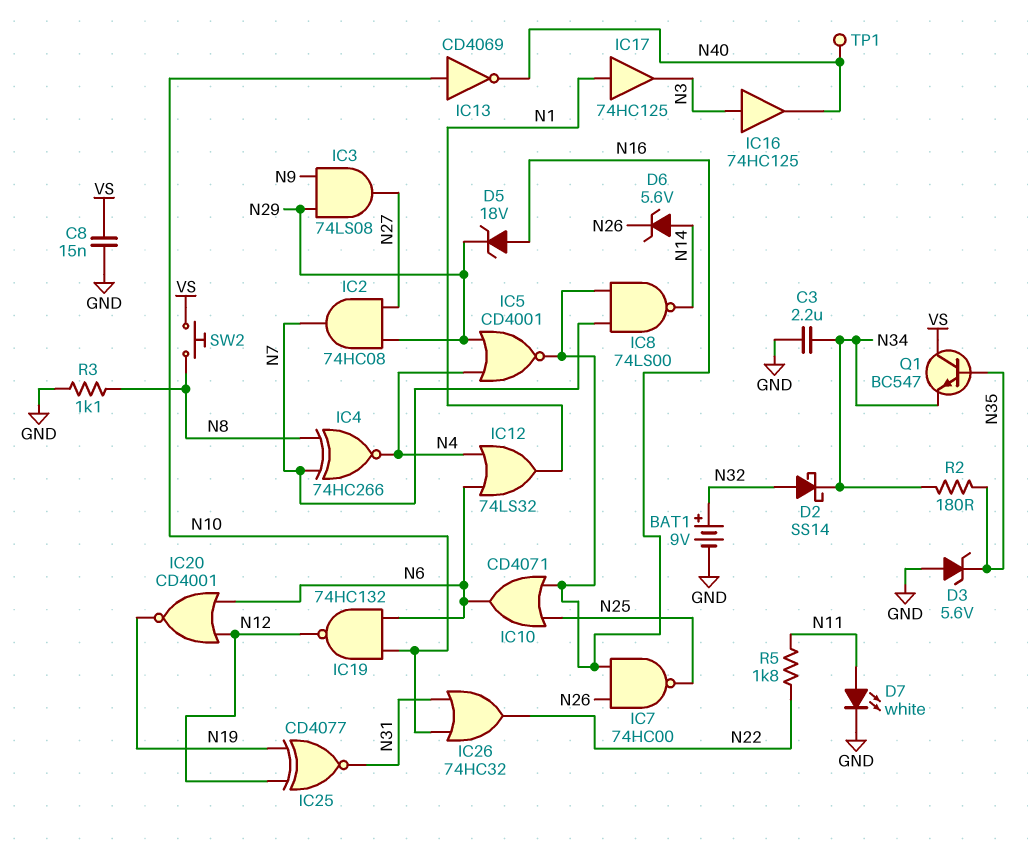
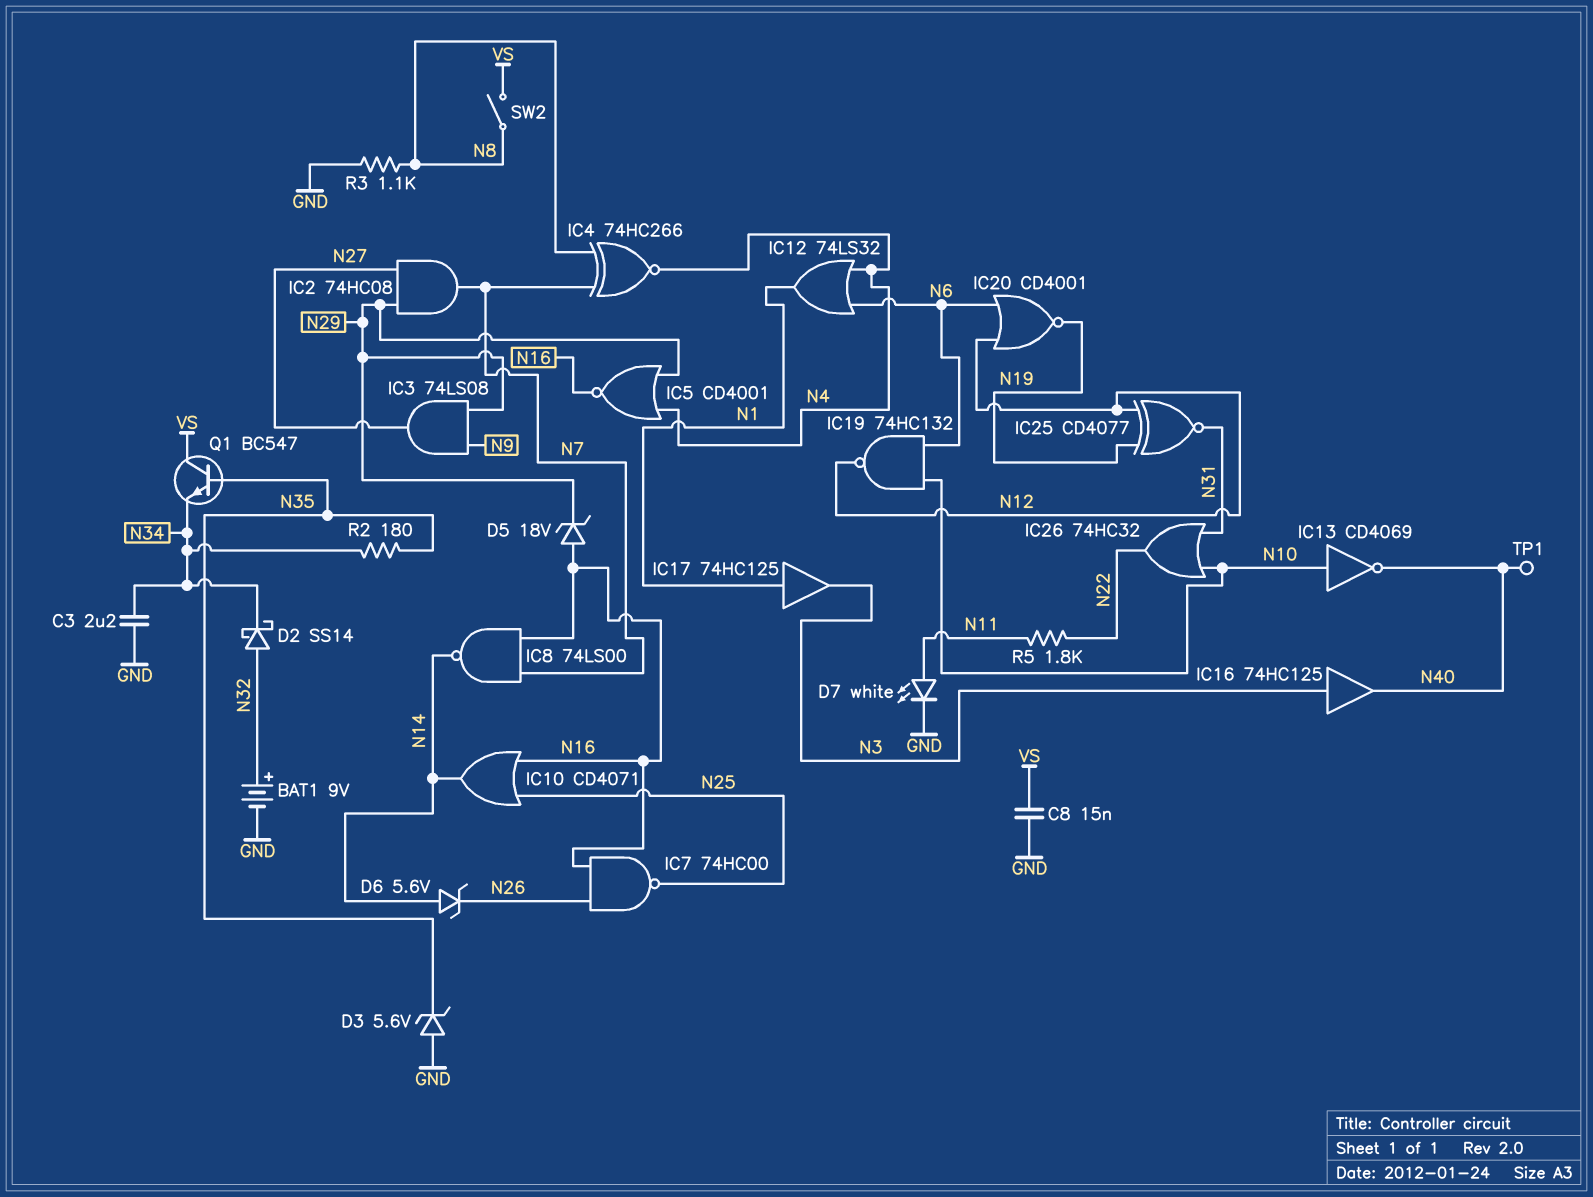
IC10: OR CD4071 (in N16, in N25, out N6) -> OR CD4071 (in N16, in N25, out N14)
SW2: button (N8, VS) -> switch (N8, VS)

